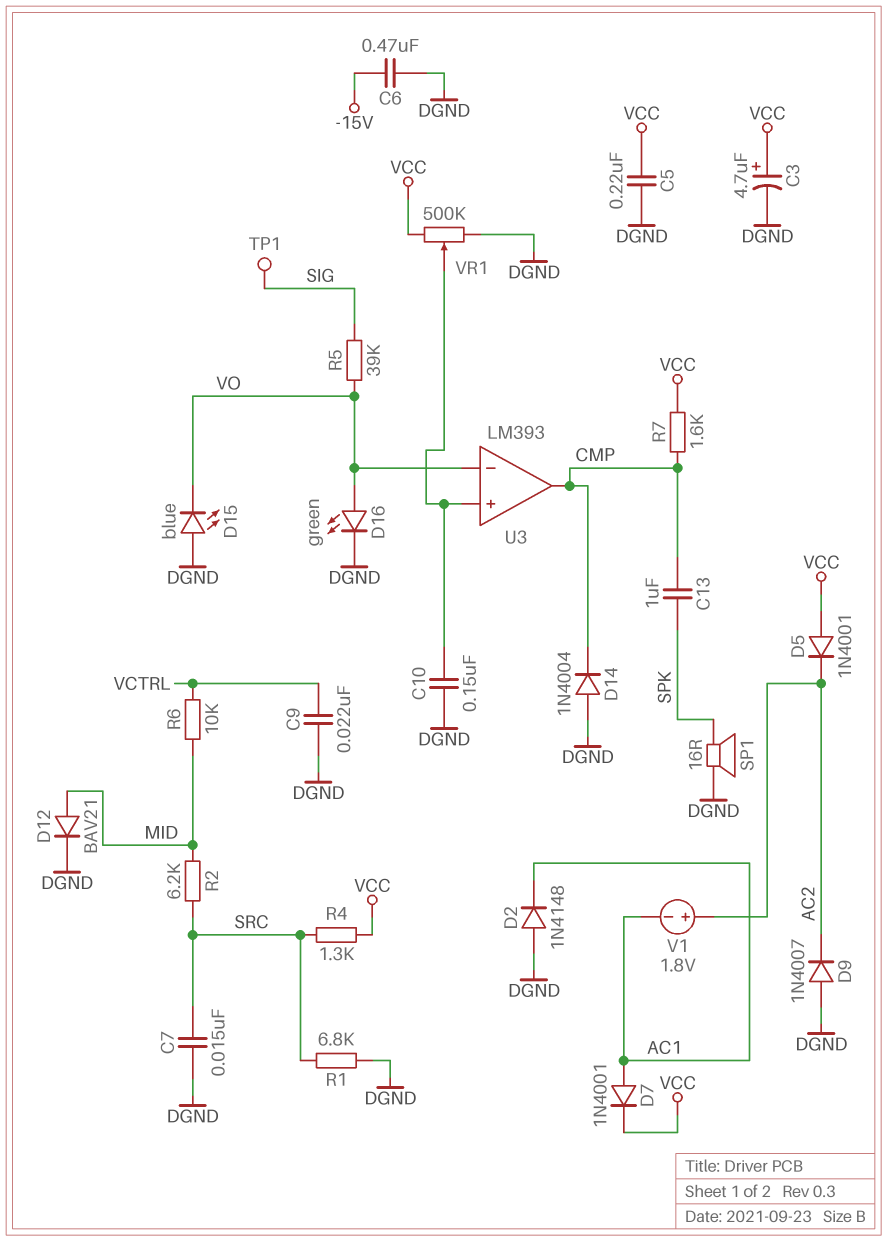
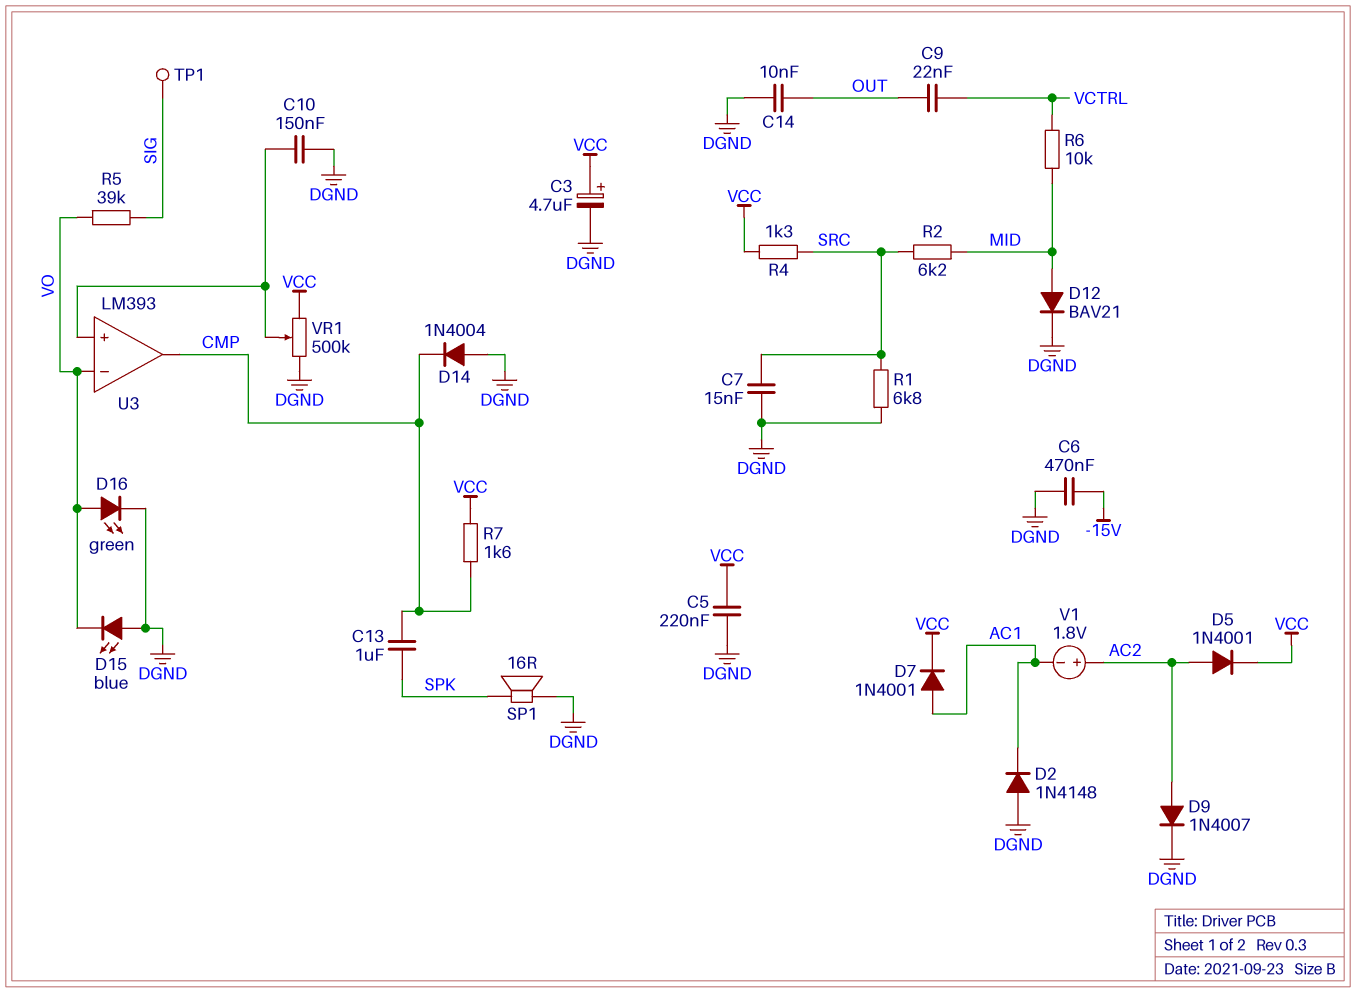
C9: 22nF (DGND, VCTRL) -> 22nF (OUT, VCTRL)
C14: none -> 10nF (DGND, OUT)
D5: diode 1N4001 (A VCC, K AC2) -> diode 1N4001 (A AC2, K VCC)
D9: diode 1N4007 (A DGND, K AC2) -> diode 1N4007 (A AC2, K DGND)

